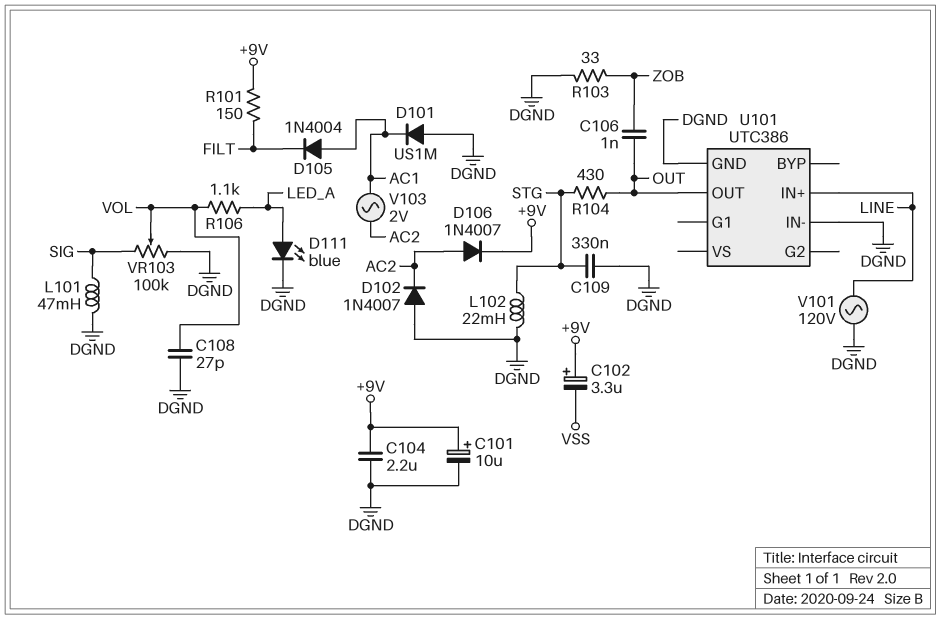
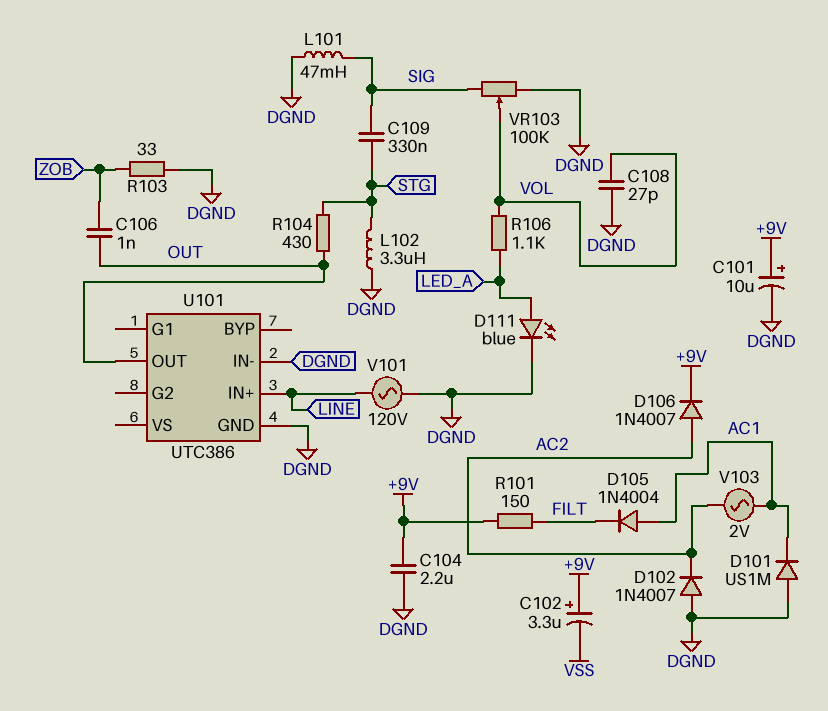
C109: 330nF (DGND, STG) -> 330nF (SIG, STG)
L102: 22mH (DGND, STG) -> 3.3uH (DGND, STG)

